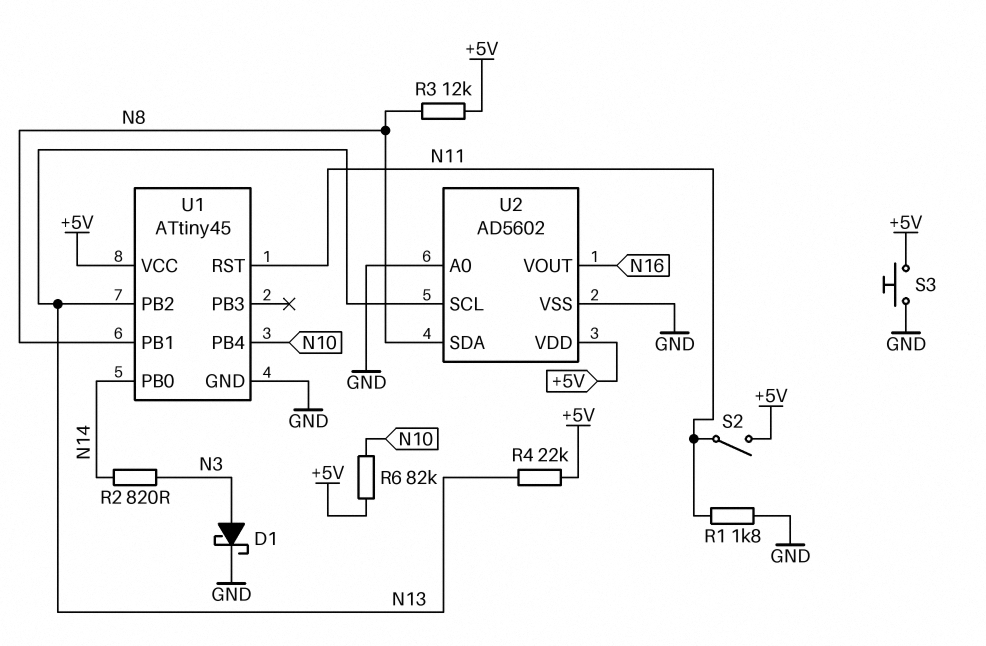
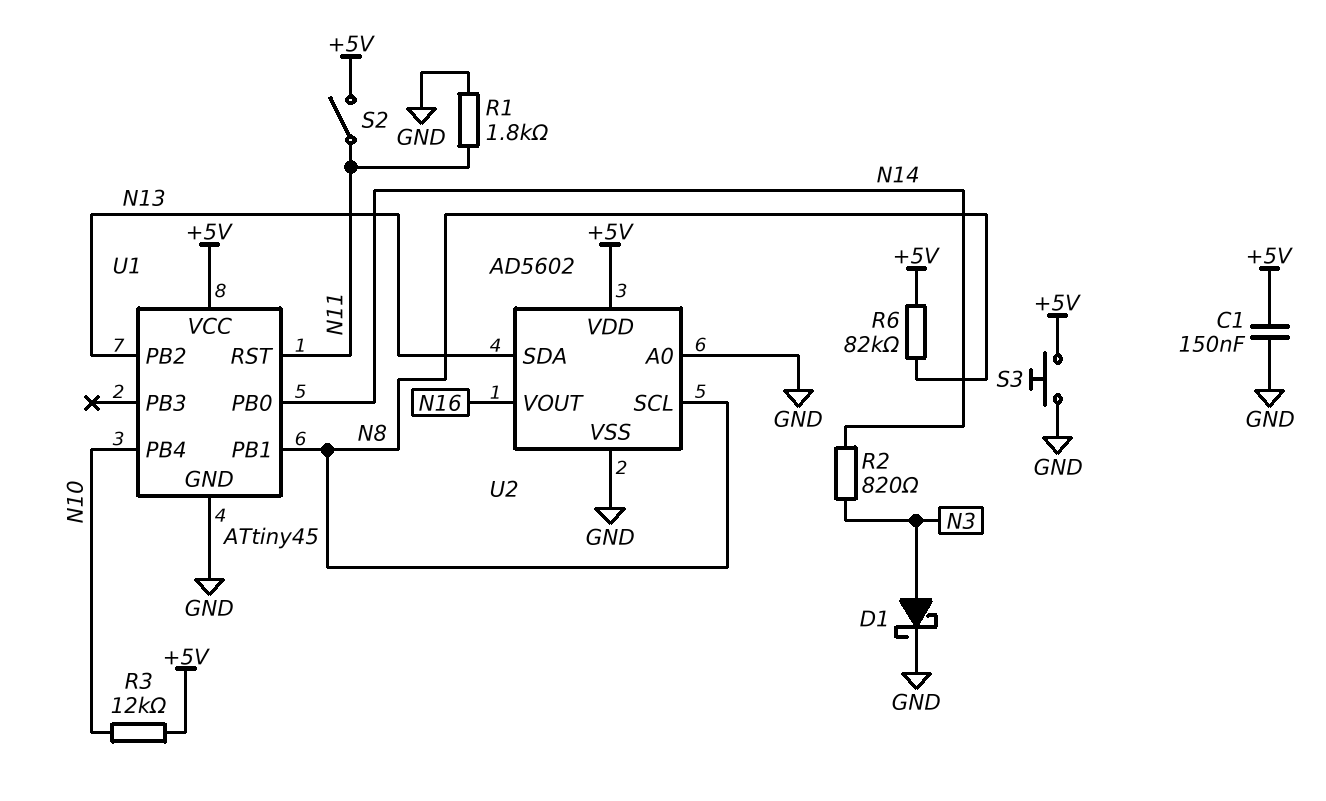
C1: none -> 150nF (+5V, GND)
R3: 12k (+5V, N8) -> 12k (+5V, N10)
R4: 22k (+5V, N13) -> none
R6: 82k (+5V, N10) -> 82k (+5V, N8)
U2 pin SCL: N13 -> N8
U2 pin SDA: N8 -> N13

